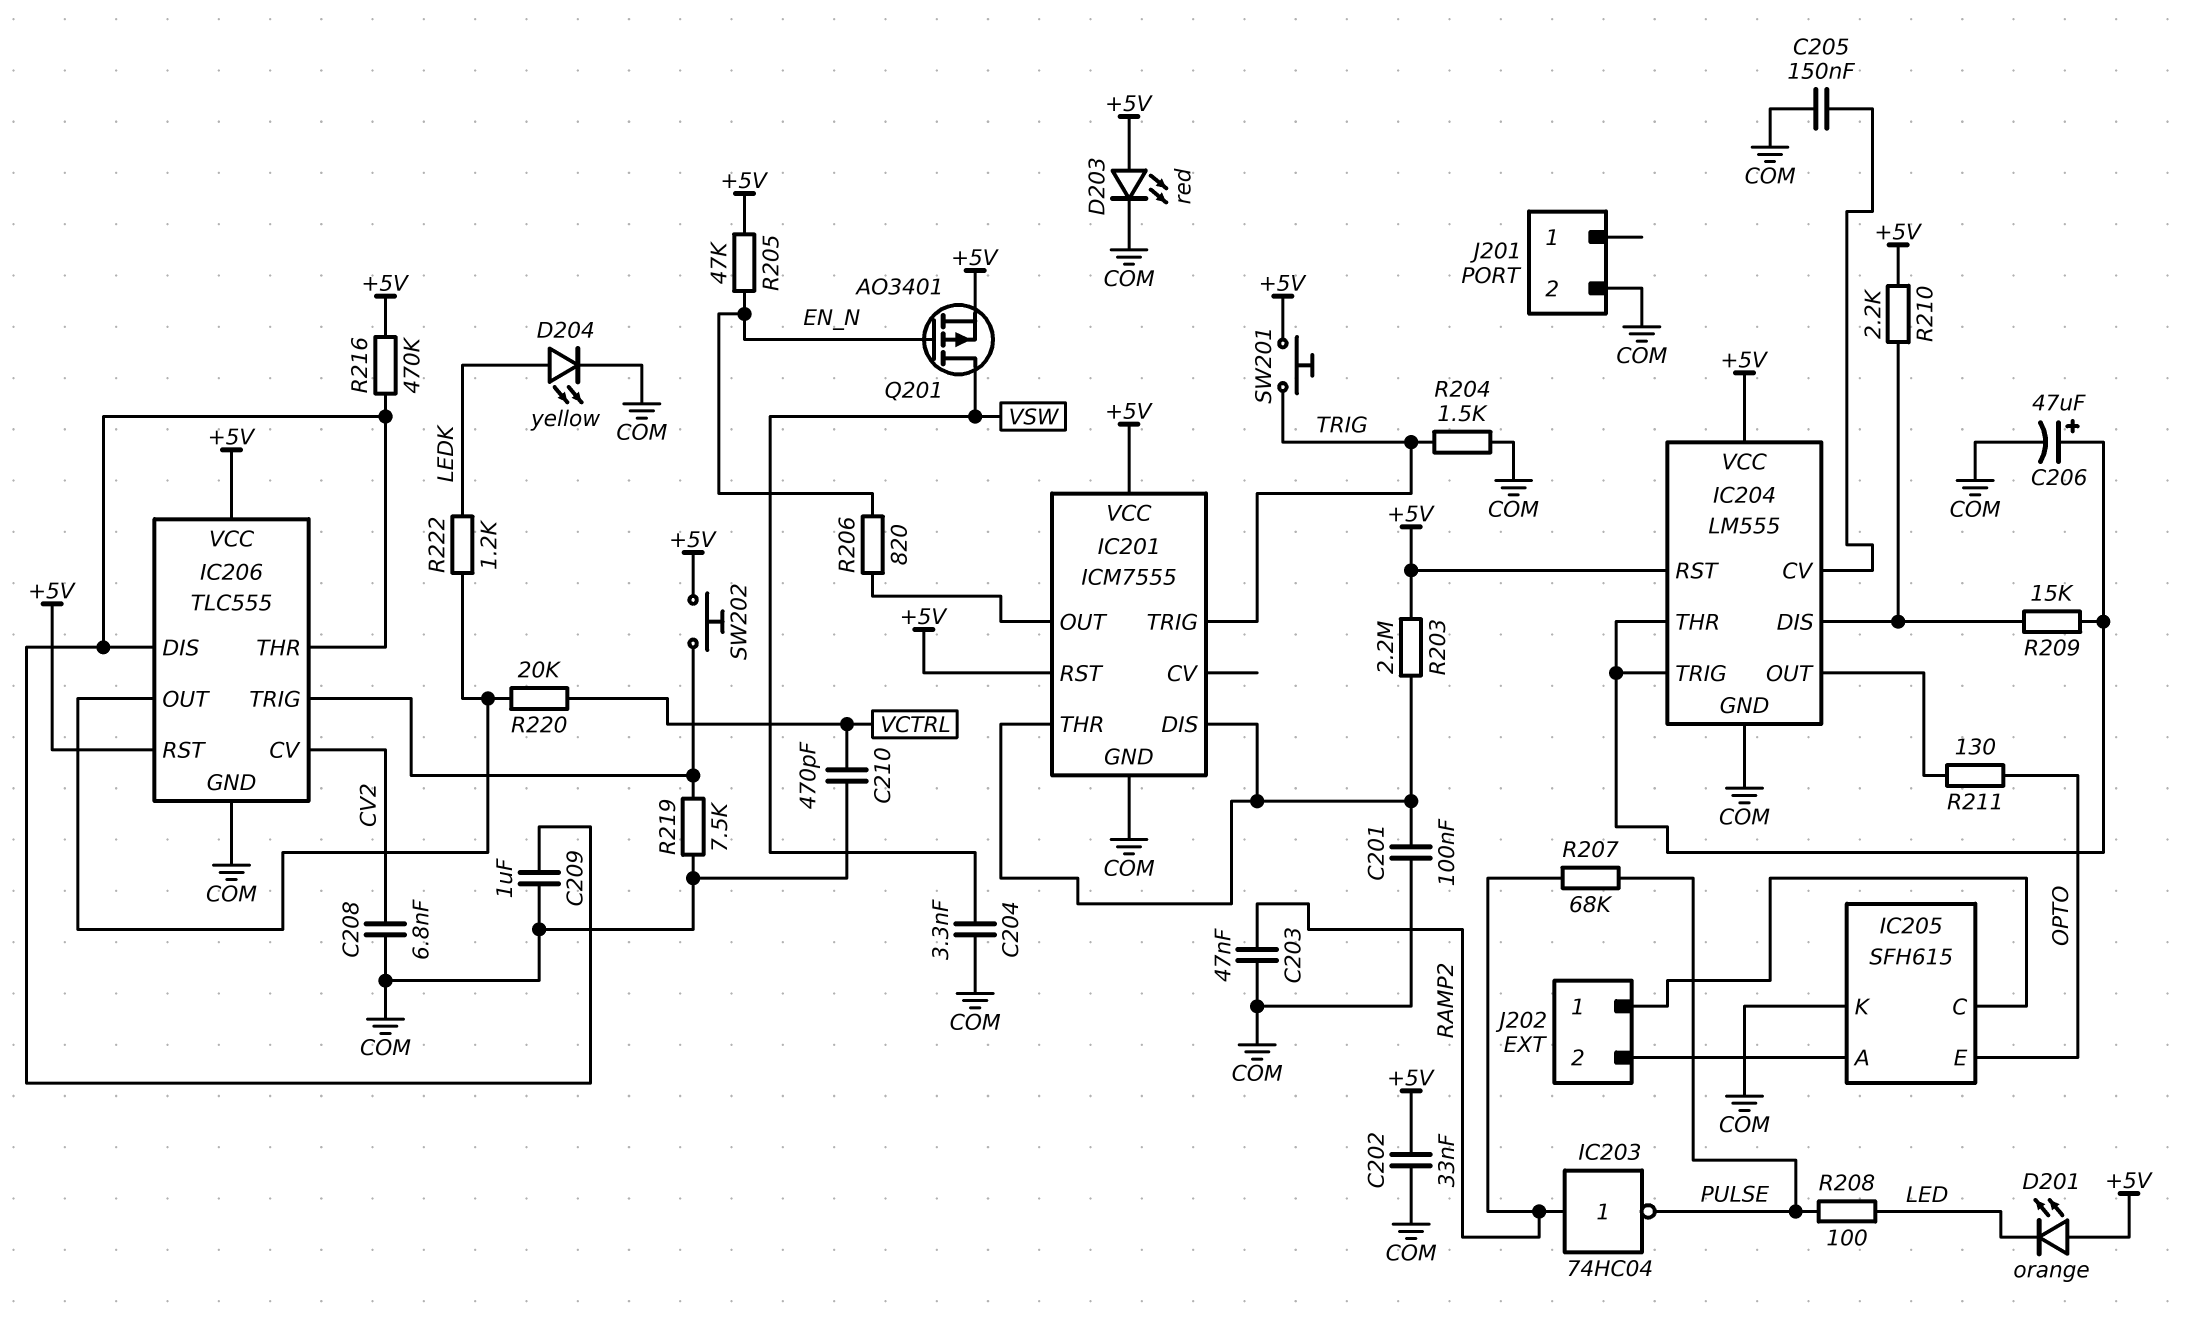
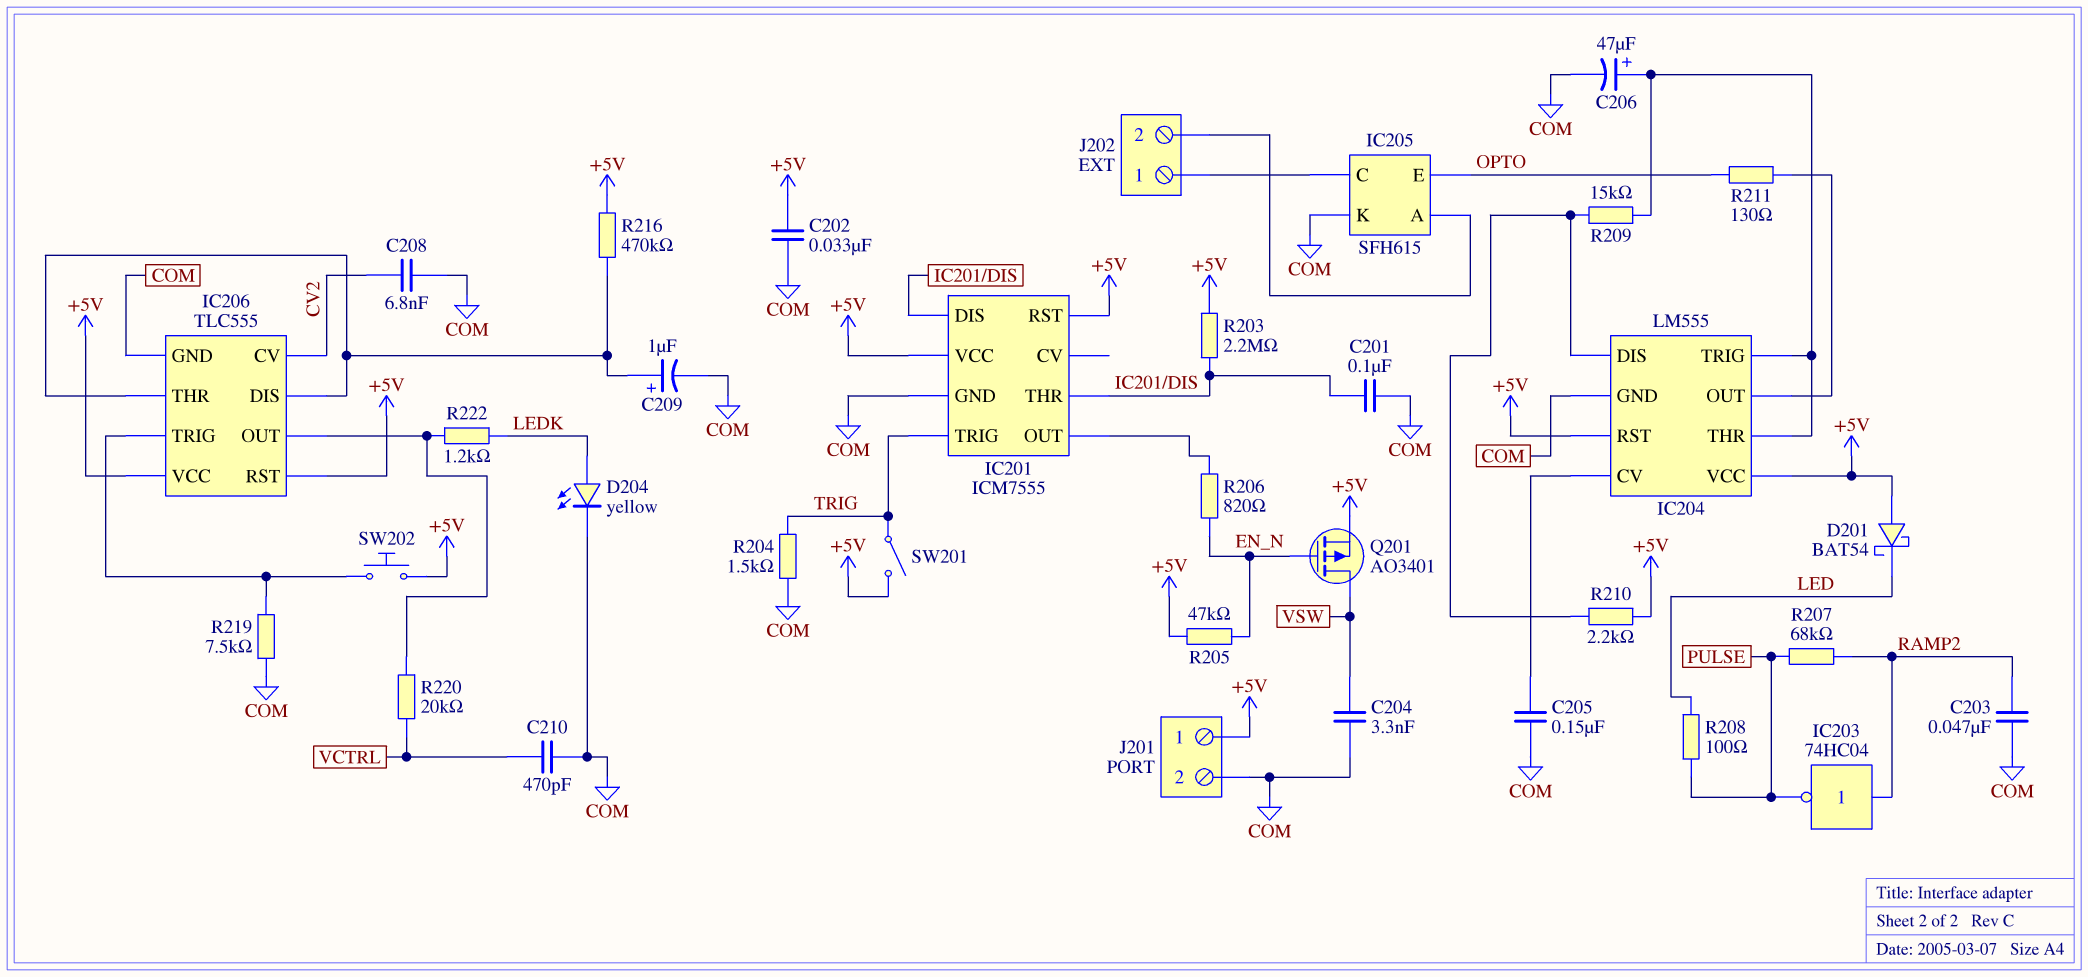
C209: 1uF (COM, IC206/DIS) -> 1uF (plus IC206/DIS, minus COM)
D201: LED orange (A +5V, K LED) -> schottky BAT54 (A +5V, K LED)
D203: LED red (A +5V, K COM) -> none
J201 pin 1: none -> +5V
SW201: button (+5V, TRIG) -> switch (+5V, TRIG)

